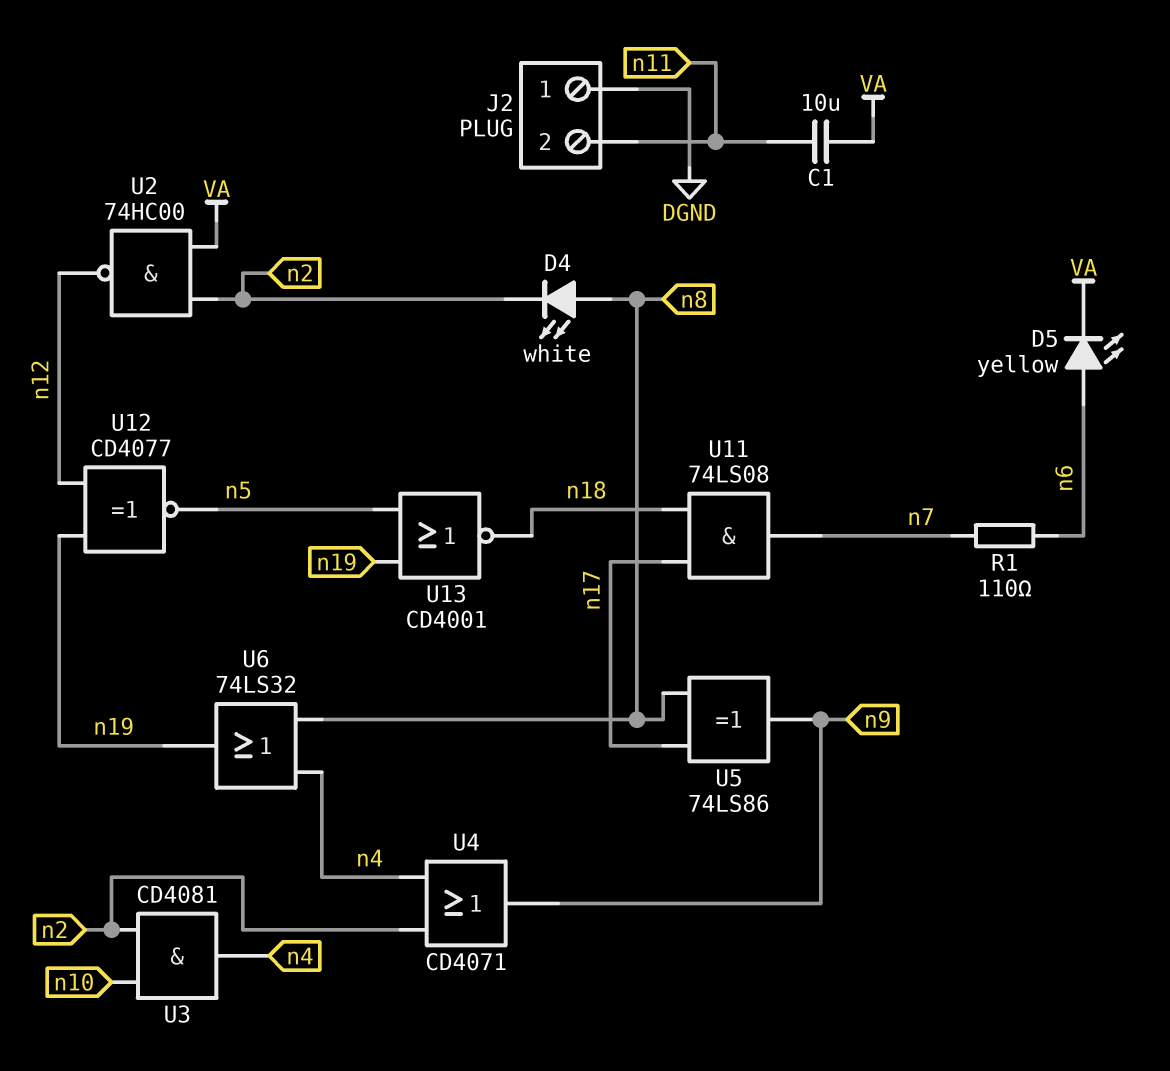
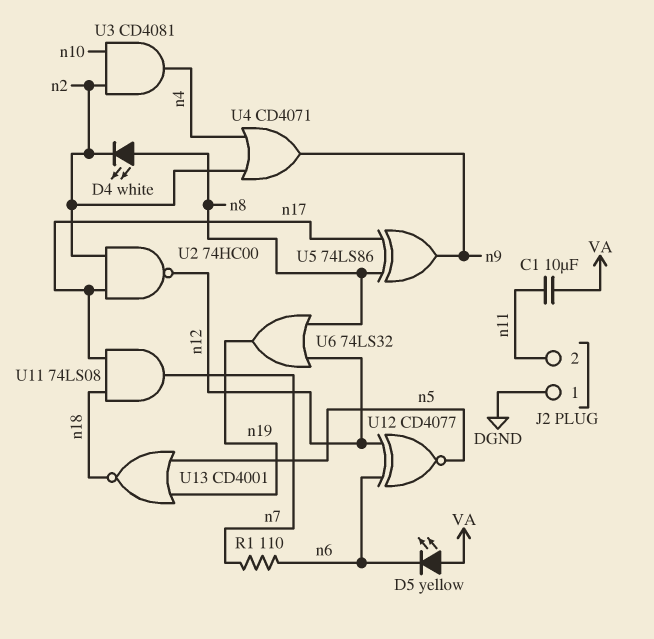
D5: LED yellow (A n6, K VA) -> LED yellow (A VA, K n6)
U2: NAND 74HC00 (in VA, in n2, out n12) -> NAND 74HC00 (in n2, in n17, out n12)
U6: OR 74LS32 (in n4, in n8, out n19) -> OR 74LS32 (in n8, in n12, out n19)
U12: XNOR CD4077 (in n12, in n19, out n5) -> XNOR CD4077 (in n6, in n12, out n5)

